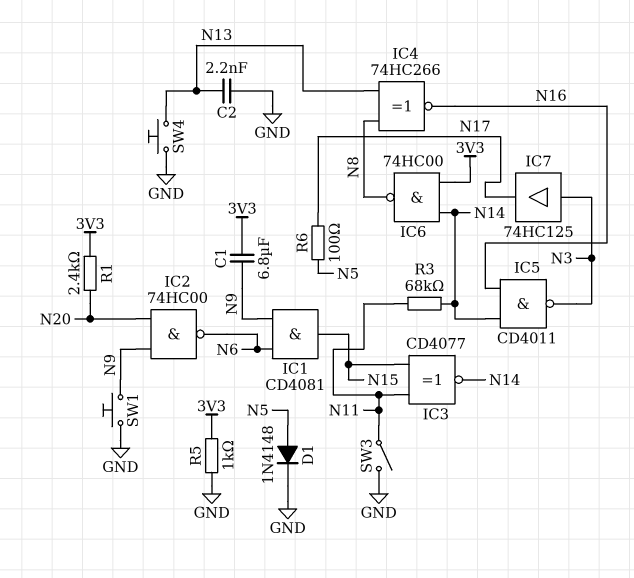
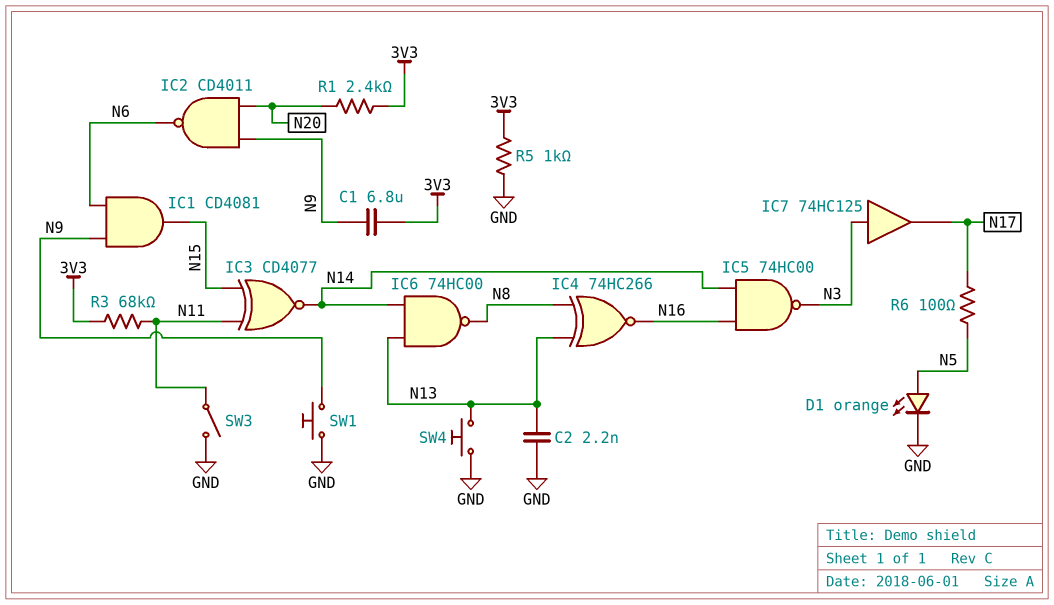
D1: diode 1N4148 (A N5, K GND) -> LED orange (A N5, K GND)
IC2: NAND 74HC00 (in N9, in N20, out N6) -> NAND CD4011 (in N9, in N20, out N6)
IC5: NAND CD4011 (in N14, in N16, out N3) -> NAND 74HC00 (in N14, in N16, out N3)
IC6: NAND 74HC00 (in 3V3, in N14, out N8) -> NAND 74HC00 (in N13, in N14, out N8)
R3: 68k (N11, N14) -> 68k (3V3, N11)

